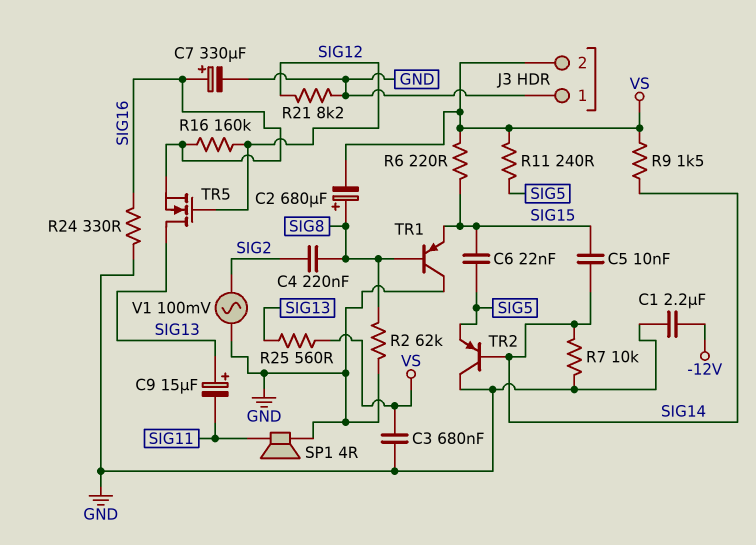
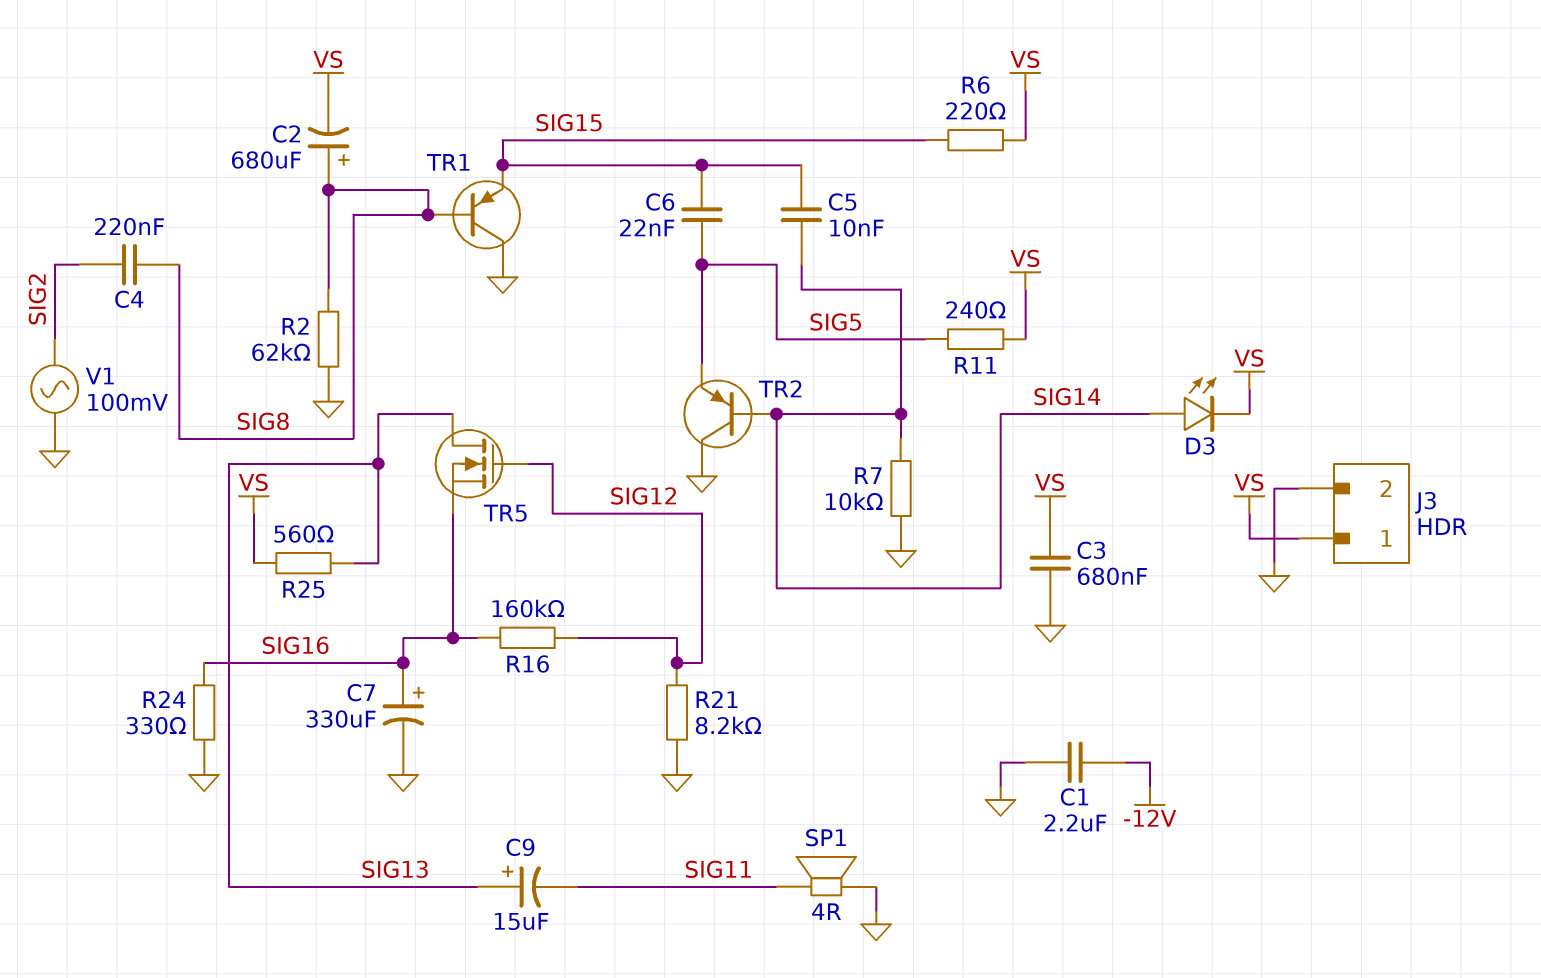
D3: none -> LED (A SIG14, K VS)
J3 pin 1: GND -> VS
J3 pin 2: VS -> GND
R9: 1.5k (SIG14, VS) -> none

